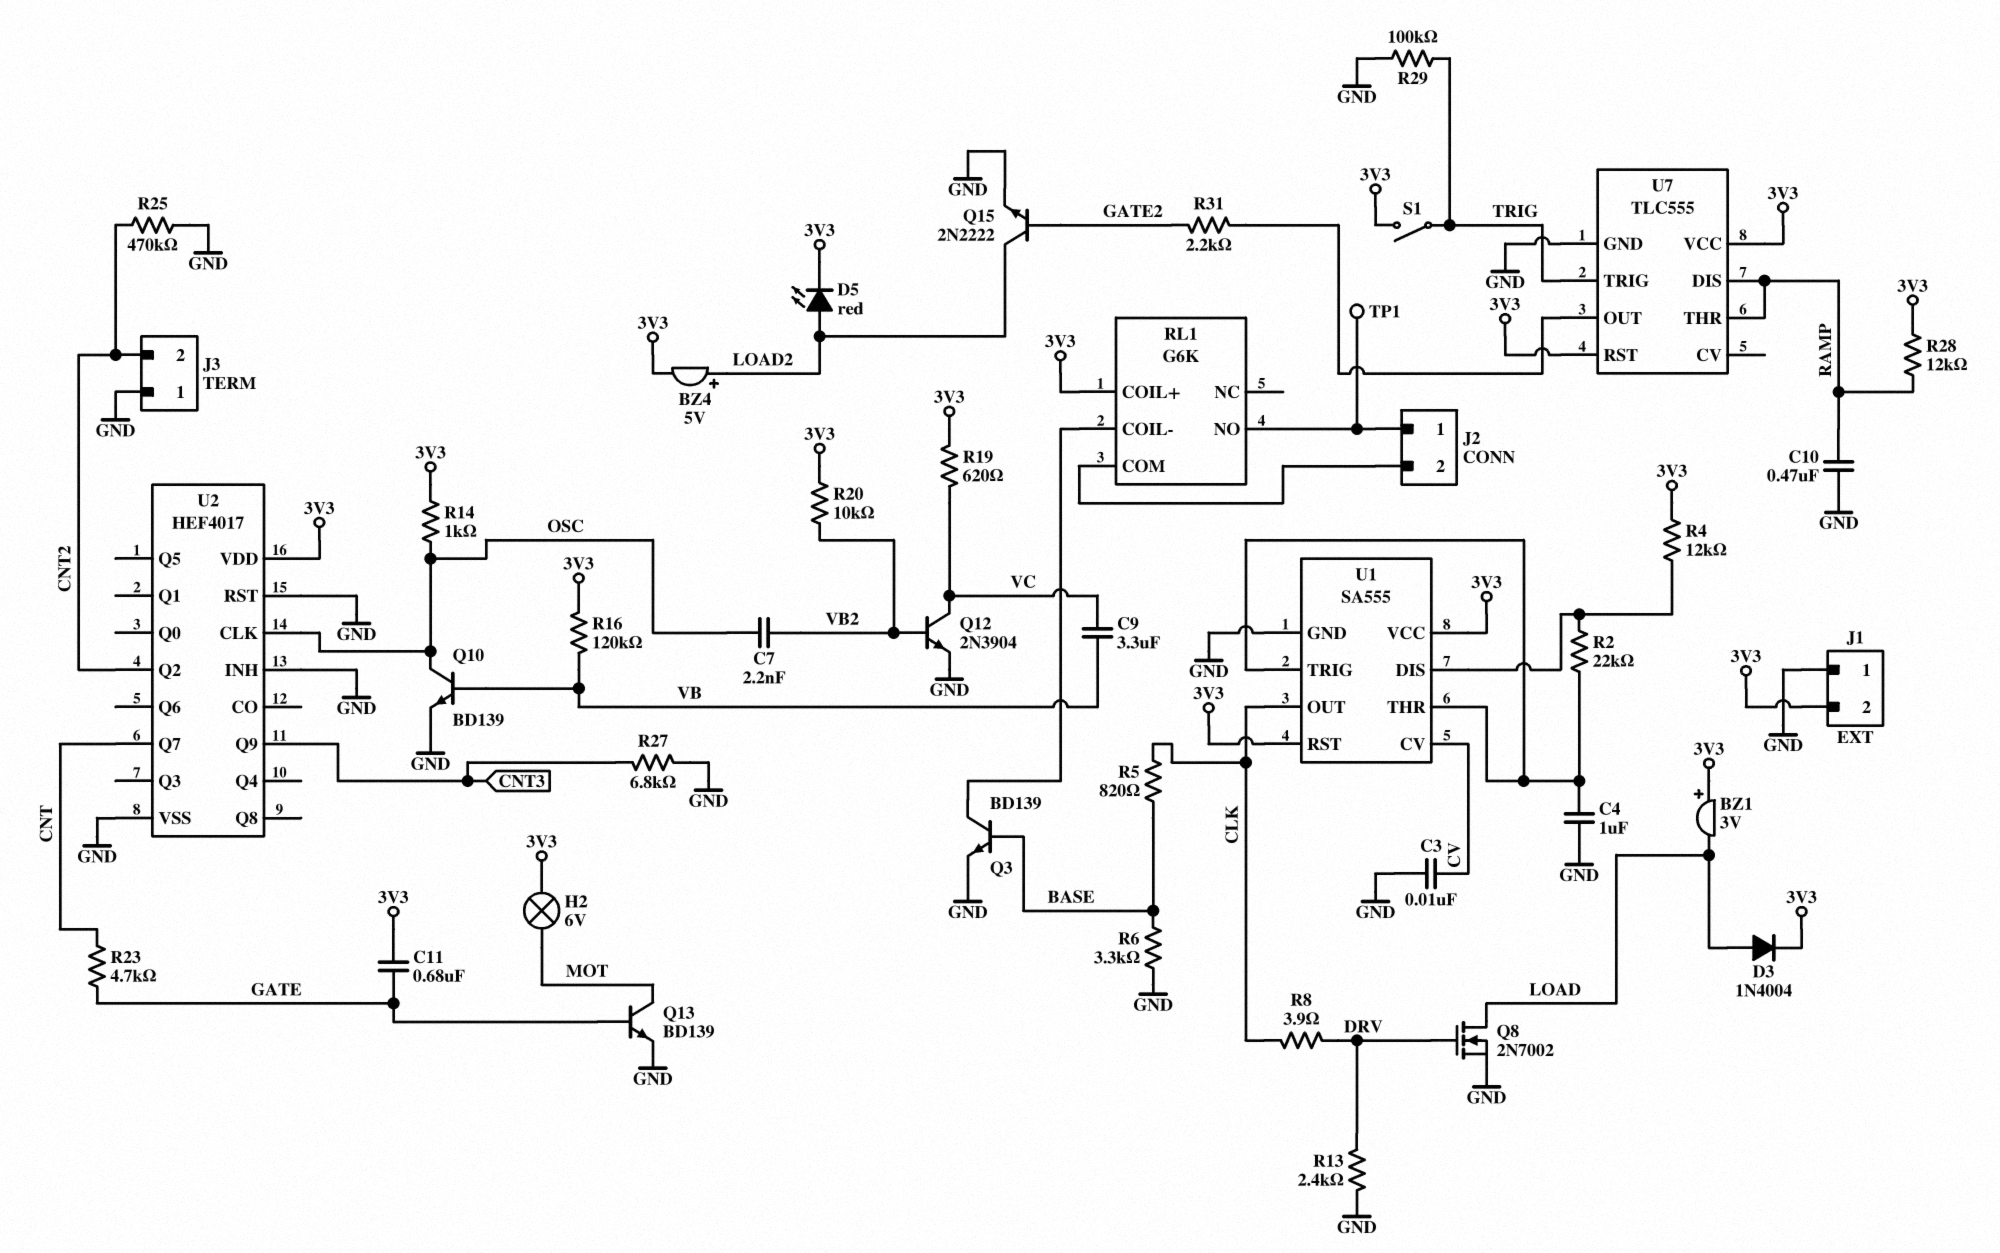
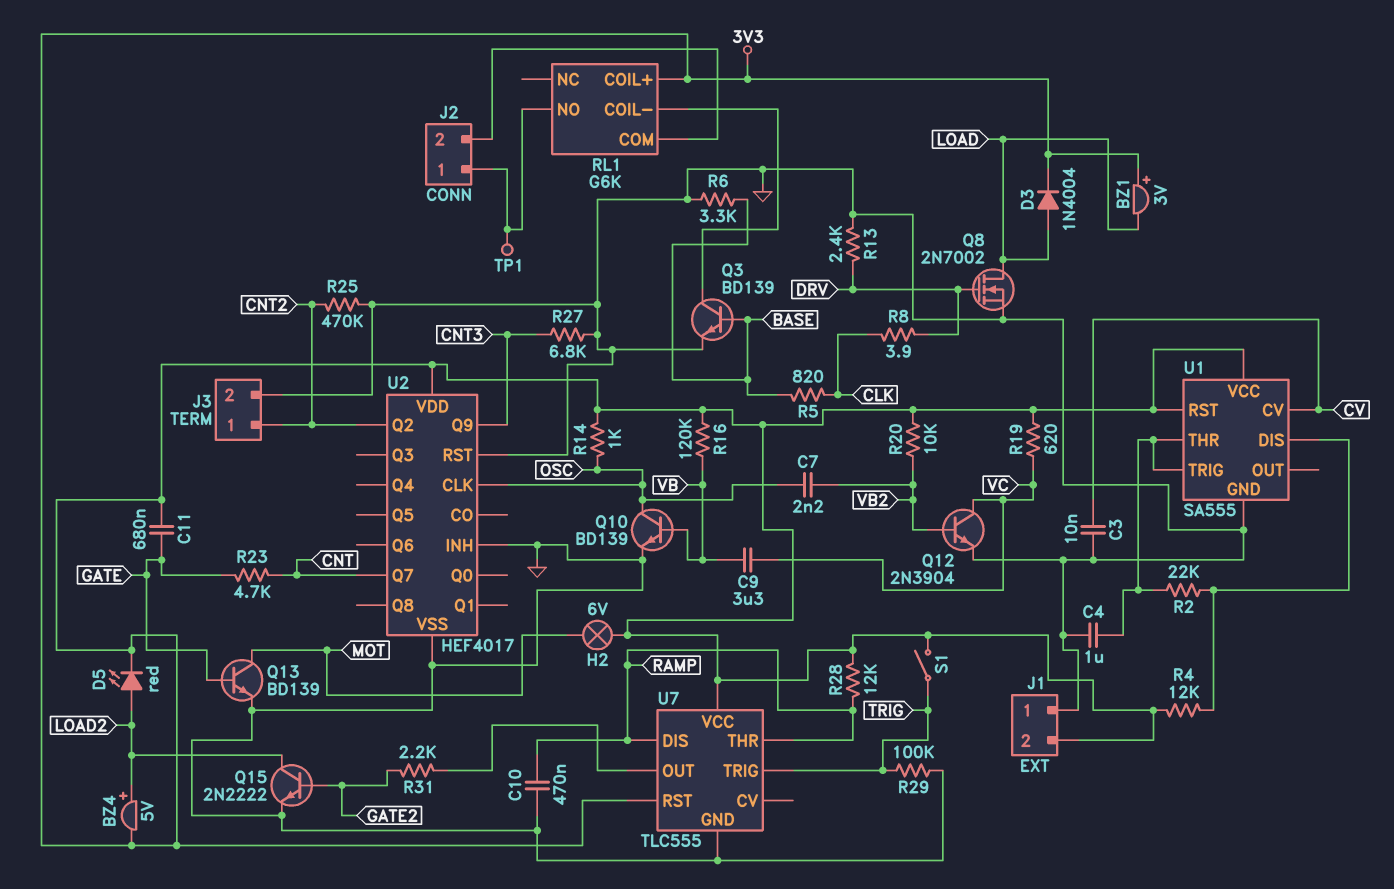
J3 pin 1: GND -> CNT2
J3 pin 2: CNT2 -> GND
U1 pin OUT: CLK -> none

